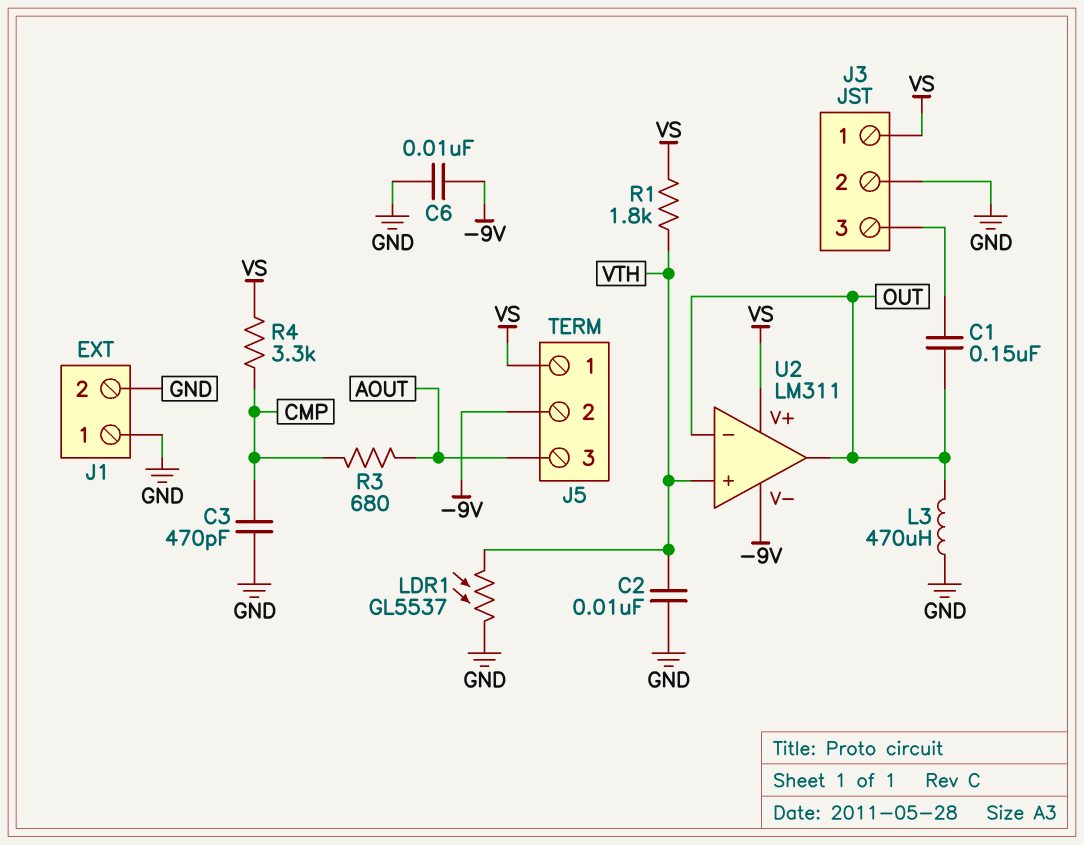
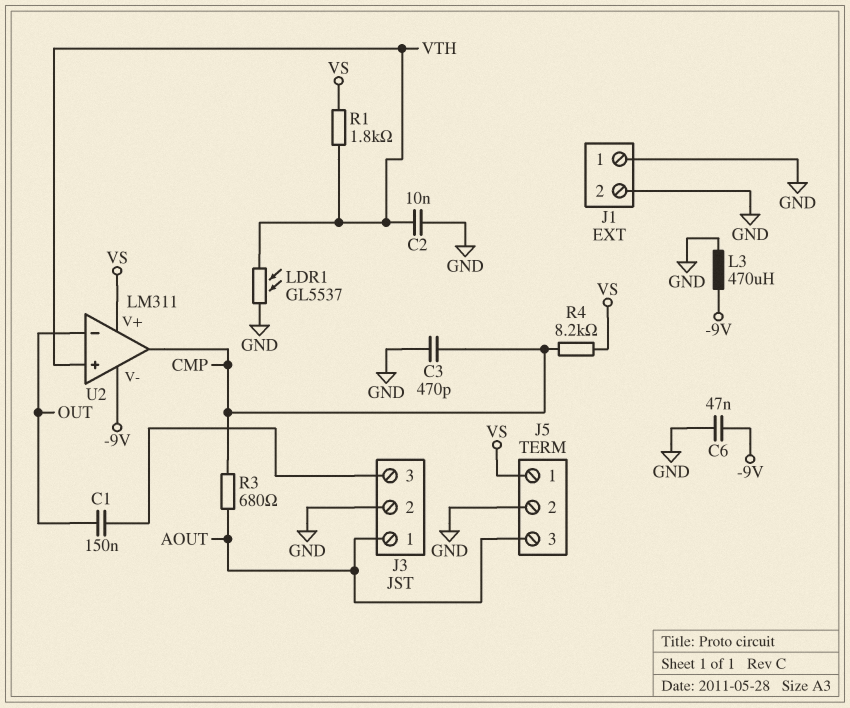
C6: 10nF (-9V, GND) -> 47nF (-9V, GND)
J3 pin 1: VS -> AOUT
J5 pin 2: -9V -> GND
L3: 470uH (GND, OUT) -> 470uH (-9V, GND)
R4: 3.3k (CMP, VS) -> 8.2k (CMP, VS)
U2 pin out: OUT -> CMP

